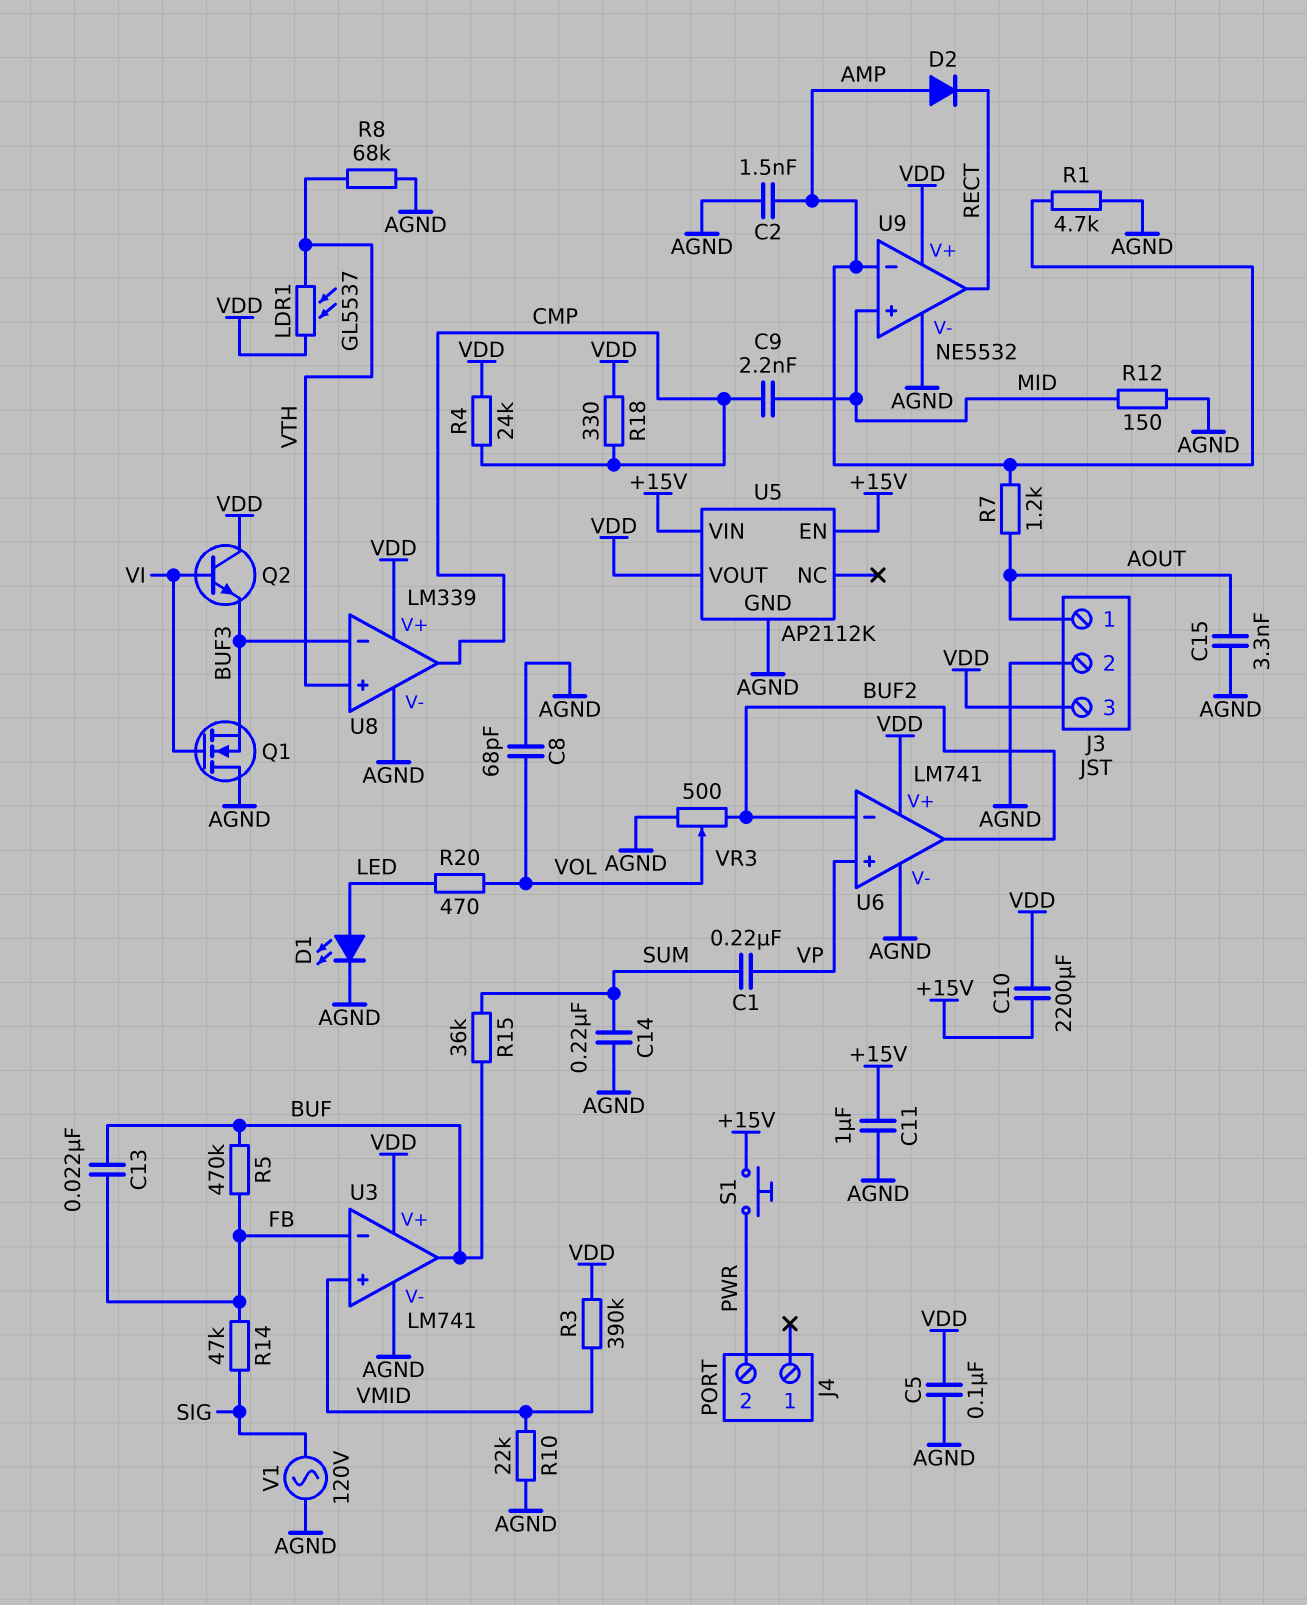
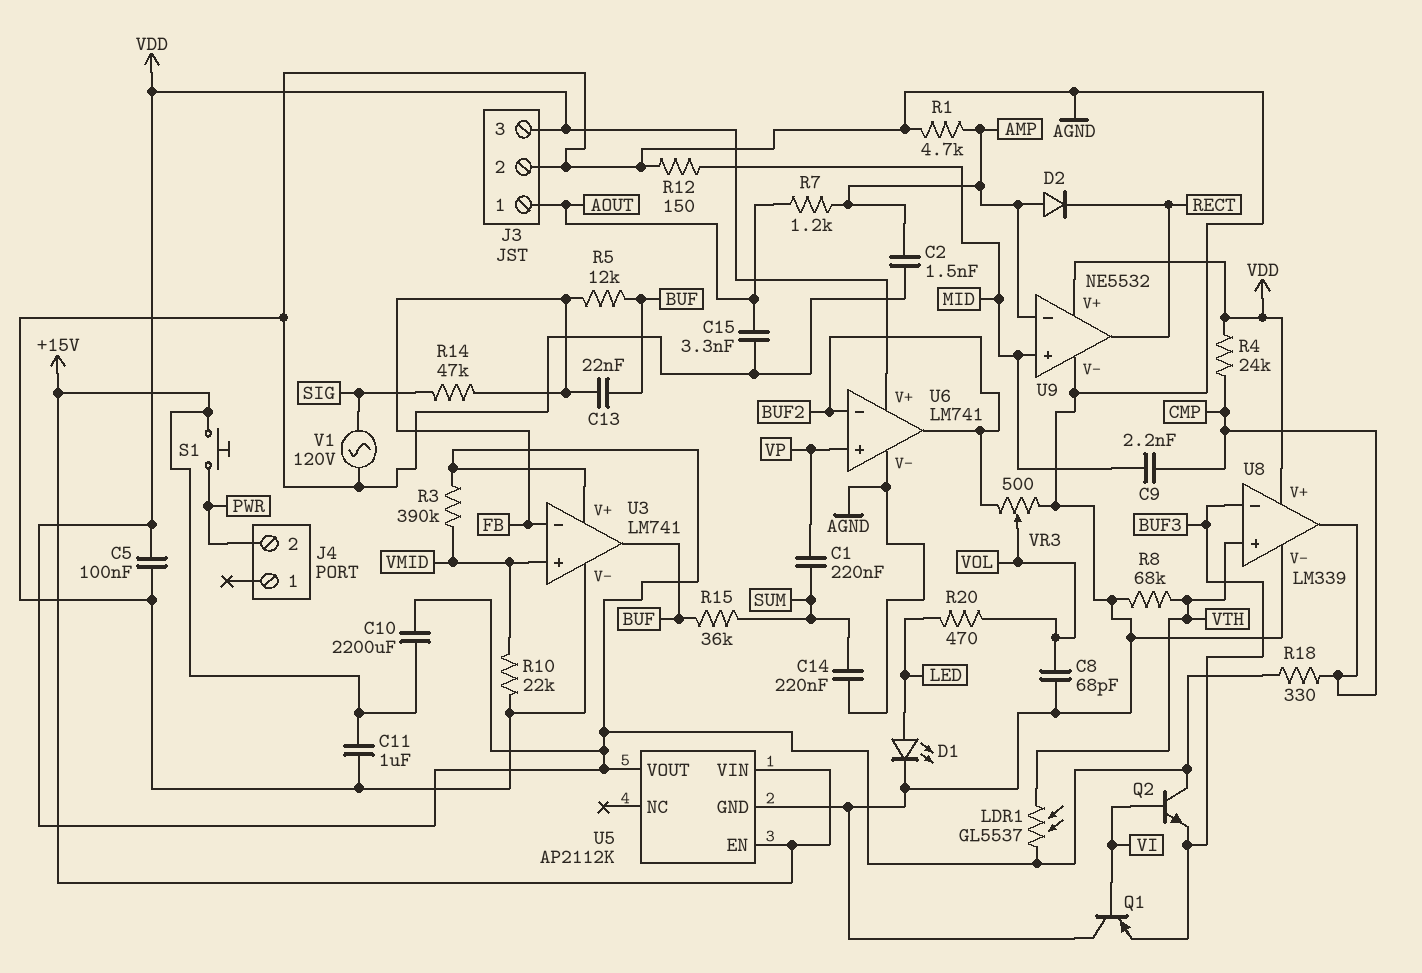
Q1: NMOS (G VI, D AGND, S BUF3) -> PNP (B VI, C AGND, E BUF3)
R5: 470k (BUF, FB) -> 12k (BUF, FB)

